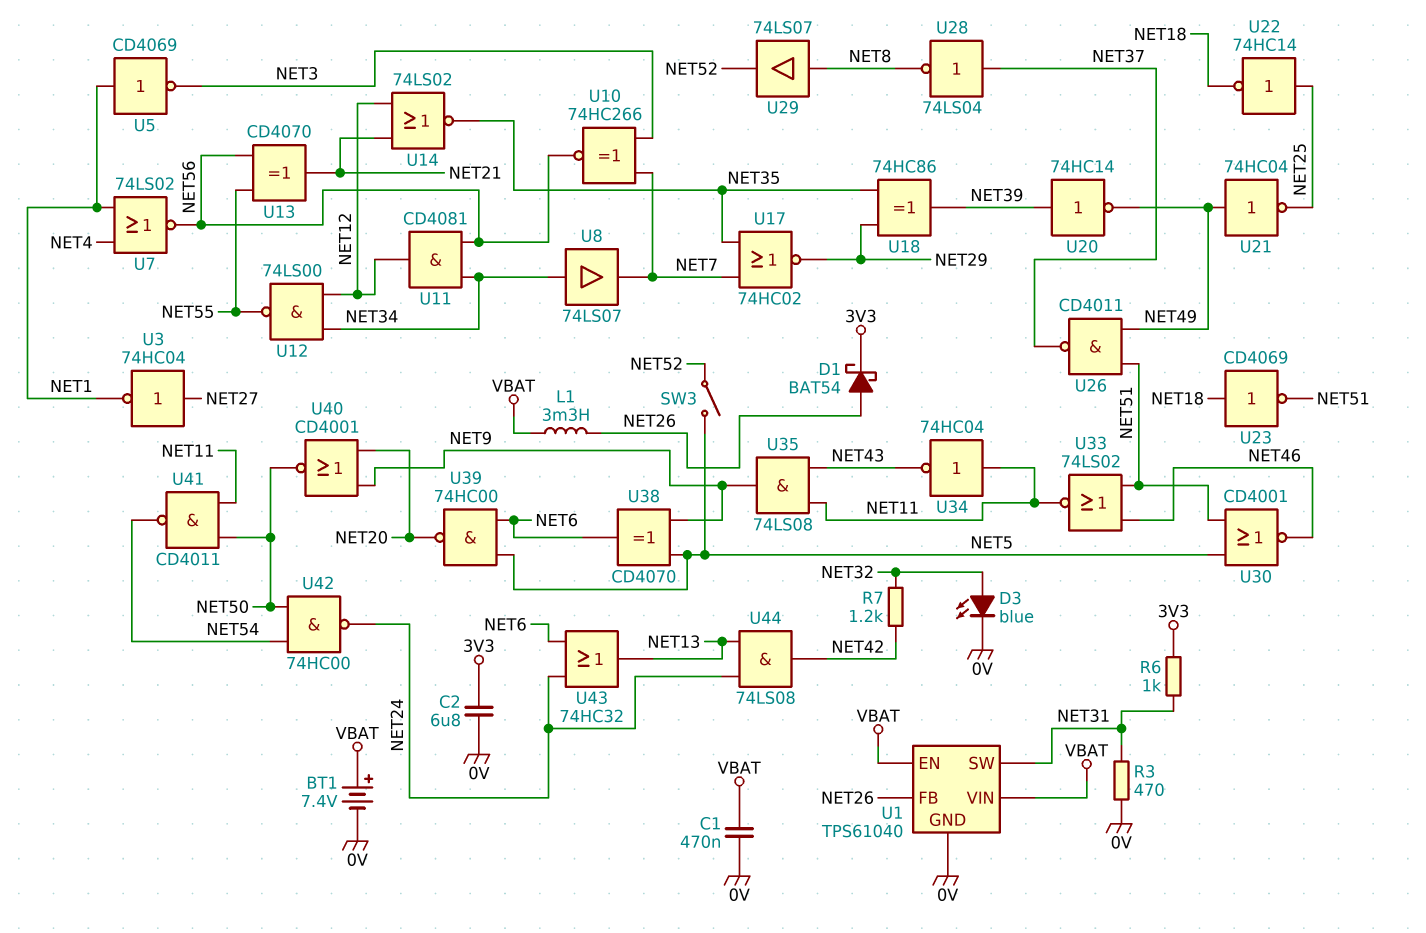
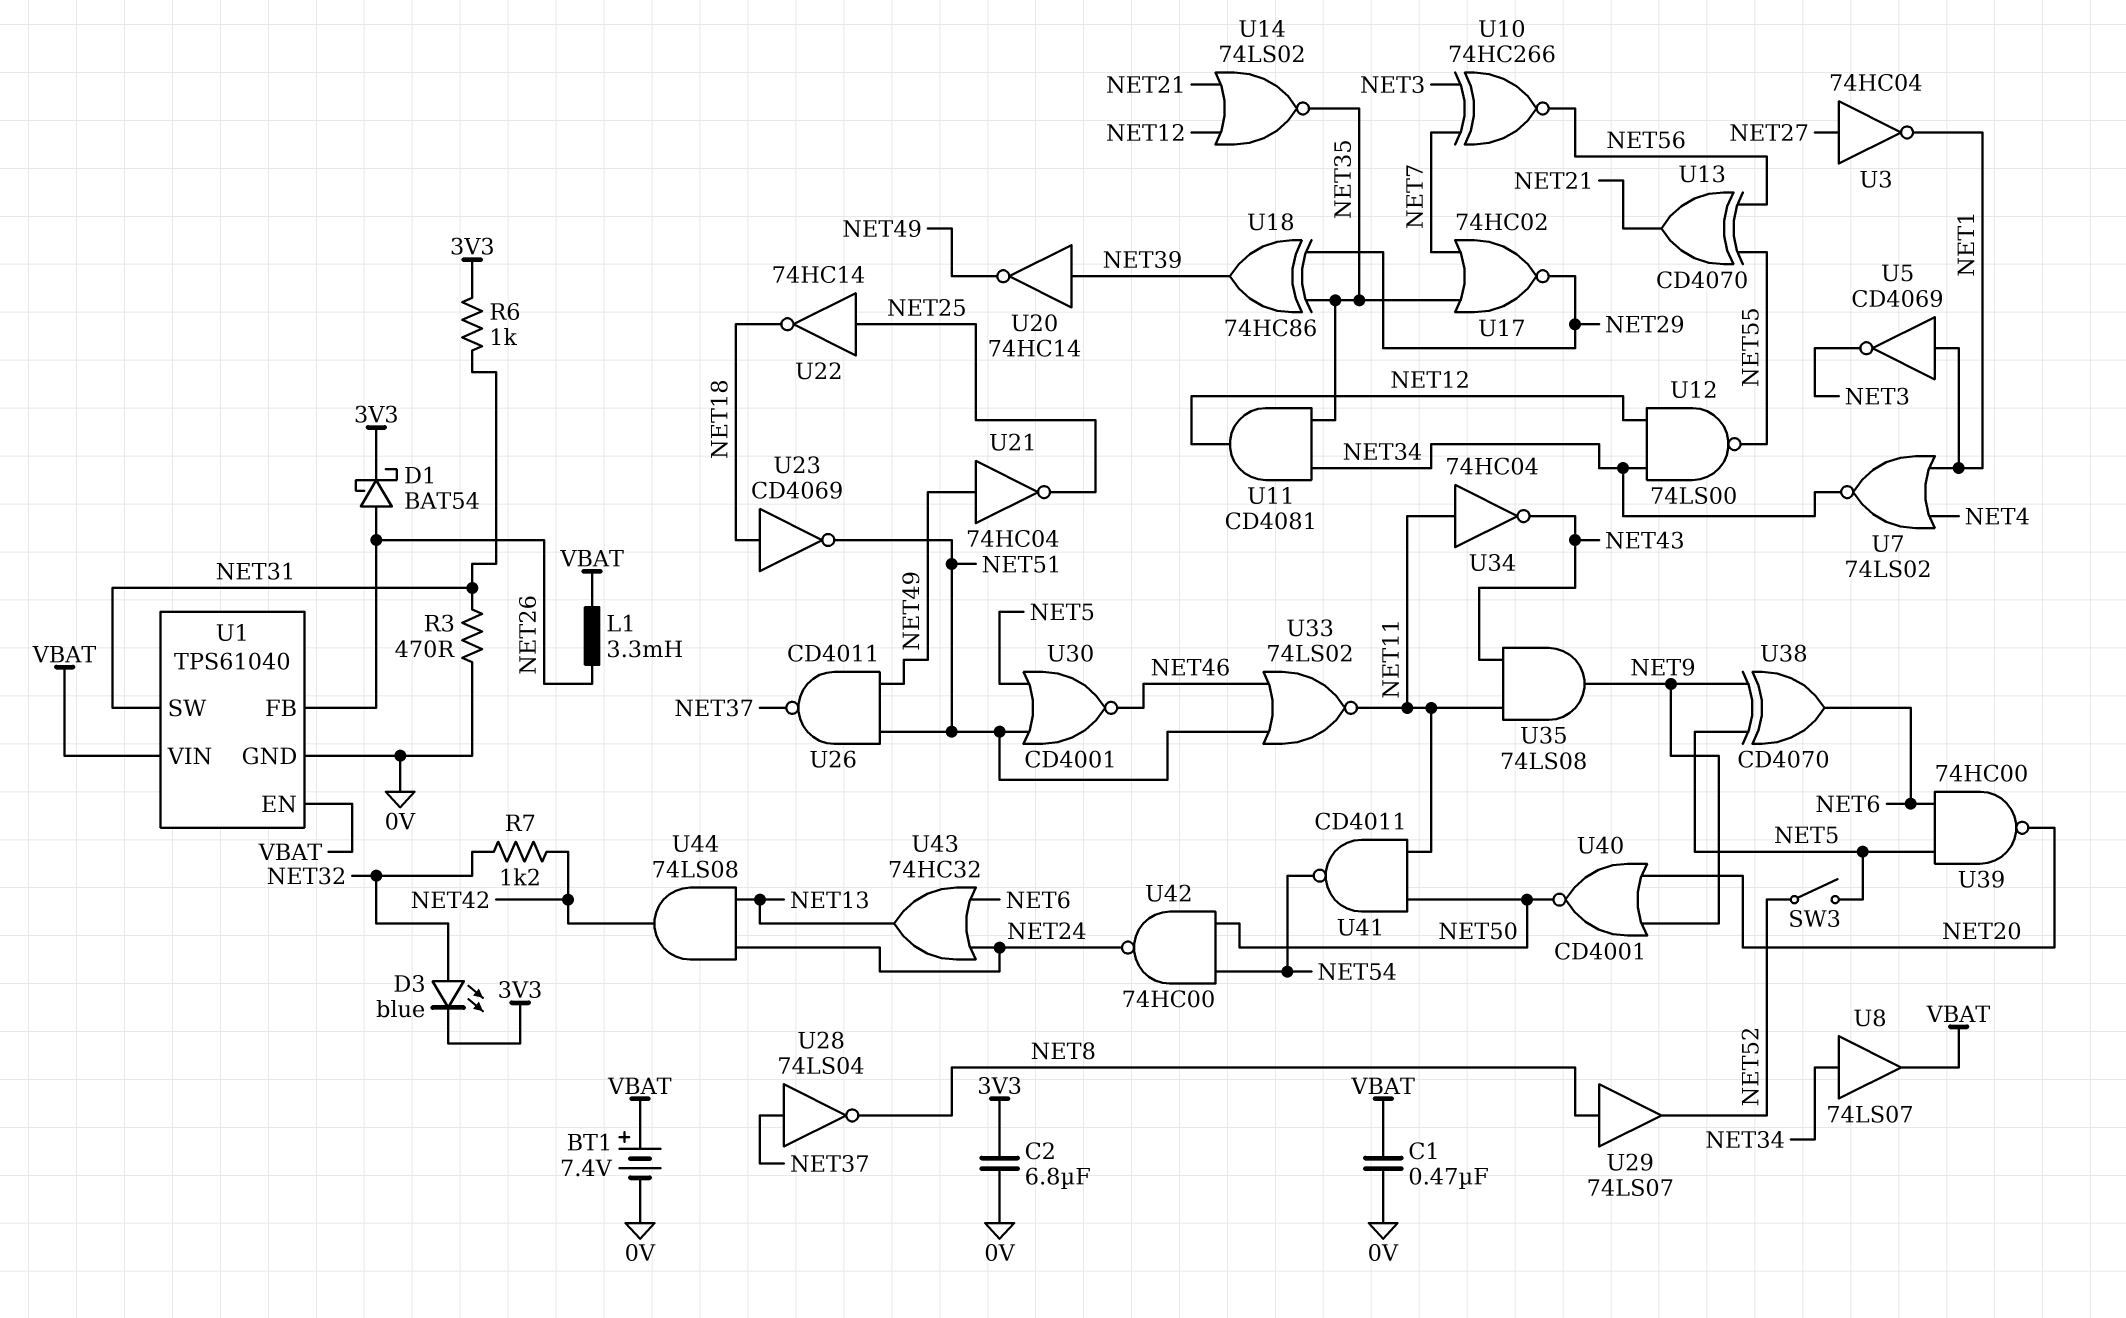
D3: LED blue (A NET32, K 0V) -> LED blue (A NET32, K 3V3)
U7: NOR 74LS02 (in NET1, in NET4, out NET56) -> NOR 74LS02 (in NET1, in NET4, out NET34)
U8: buffer 74LS07 (in NET34, out NET7) -> buffer 74LS07 (in NET34, out VBAT)
U11: AND CD4081 (in NET34, in NET56, out NET12) -> AND CD4081 (in NET34, in NET35, out NET12)

